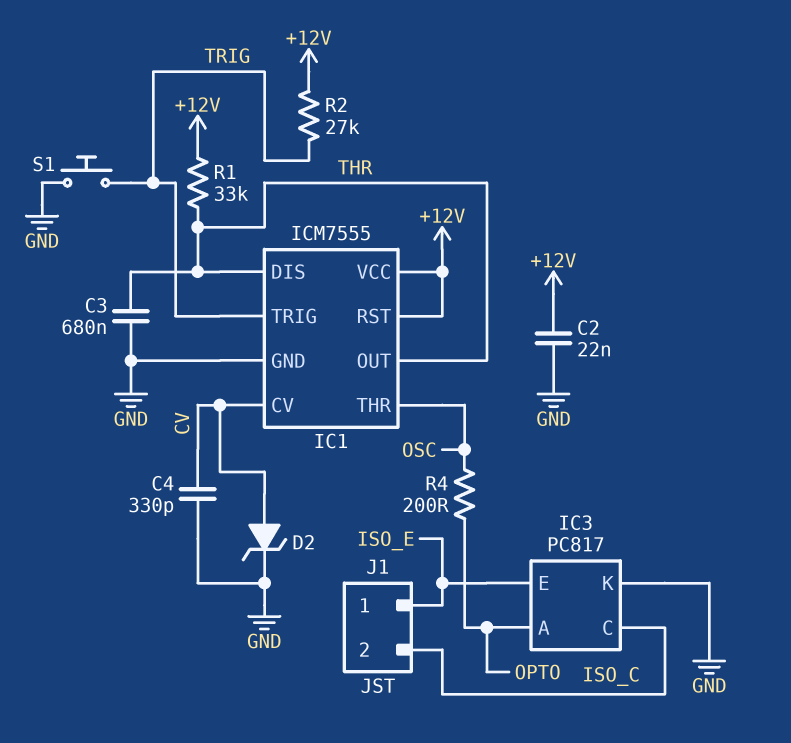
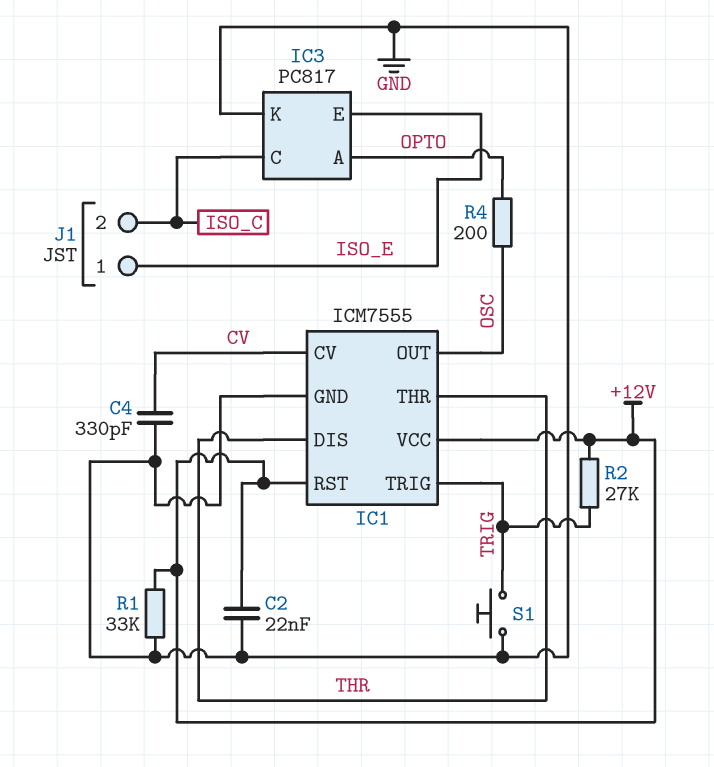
C3: 680nF (GND, THR) -> none
D2: zener (A CV, K GND) -> none
IC1 pin OUT: THR -> OSC
IC1 pin THR: OSC -> THR
R1: 33k (+12V, THR) -> 33k (+12V, GND)

